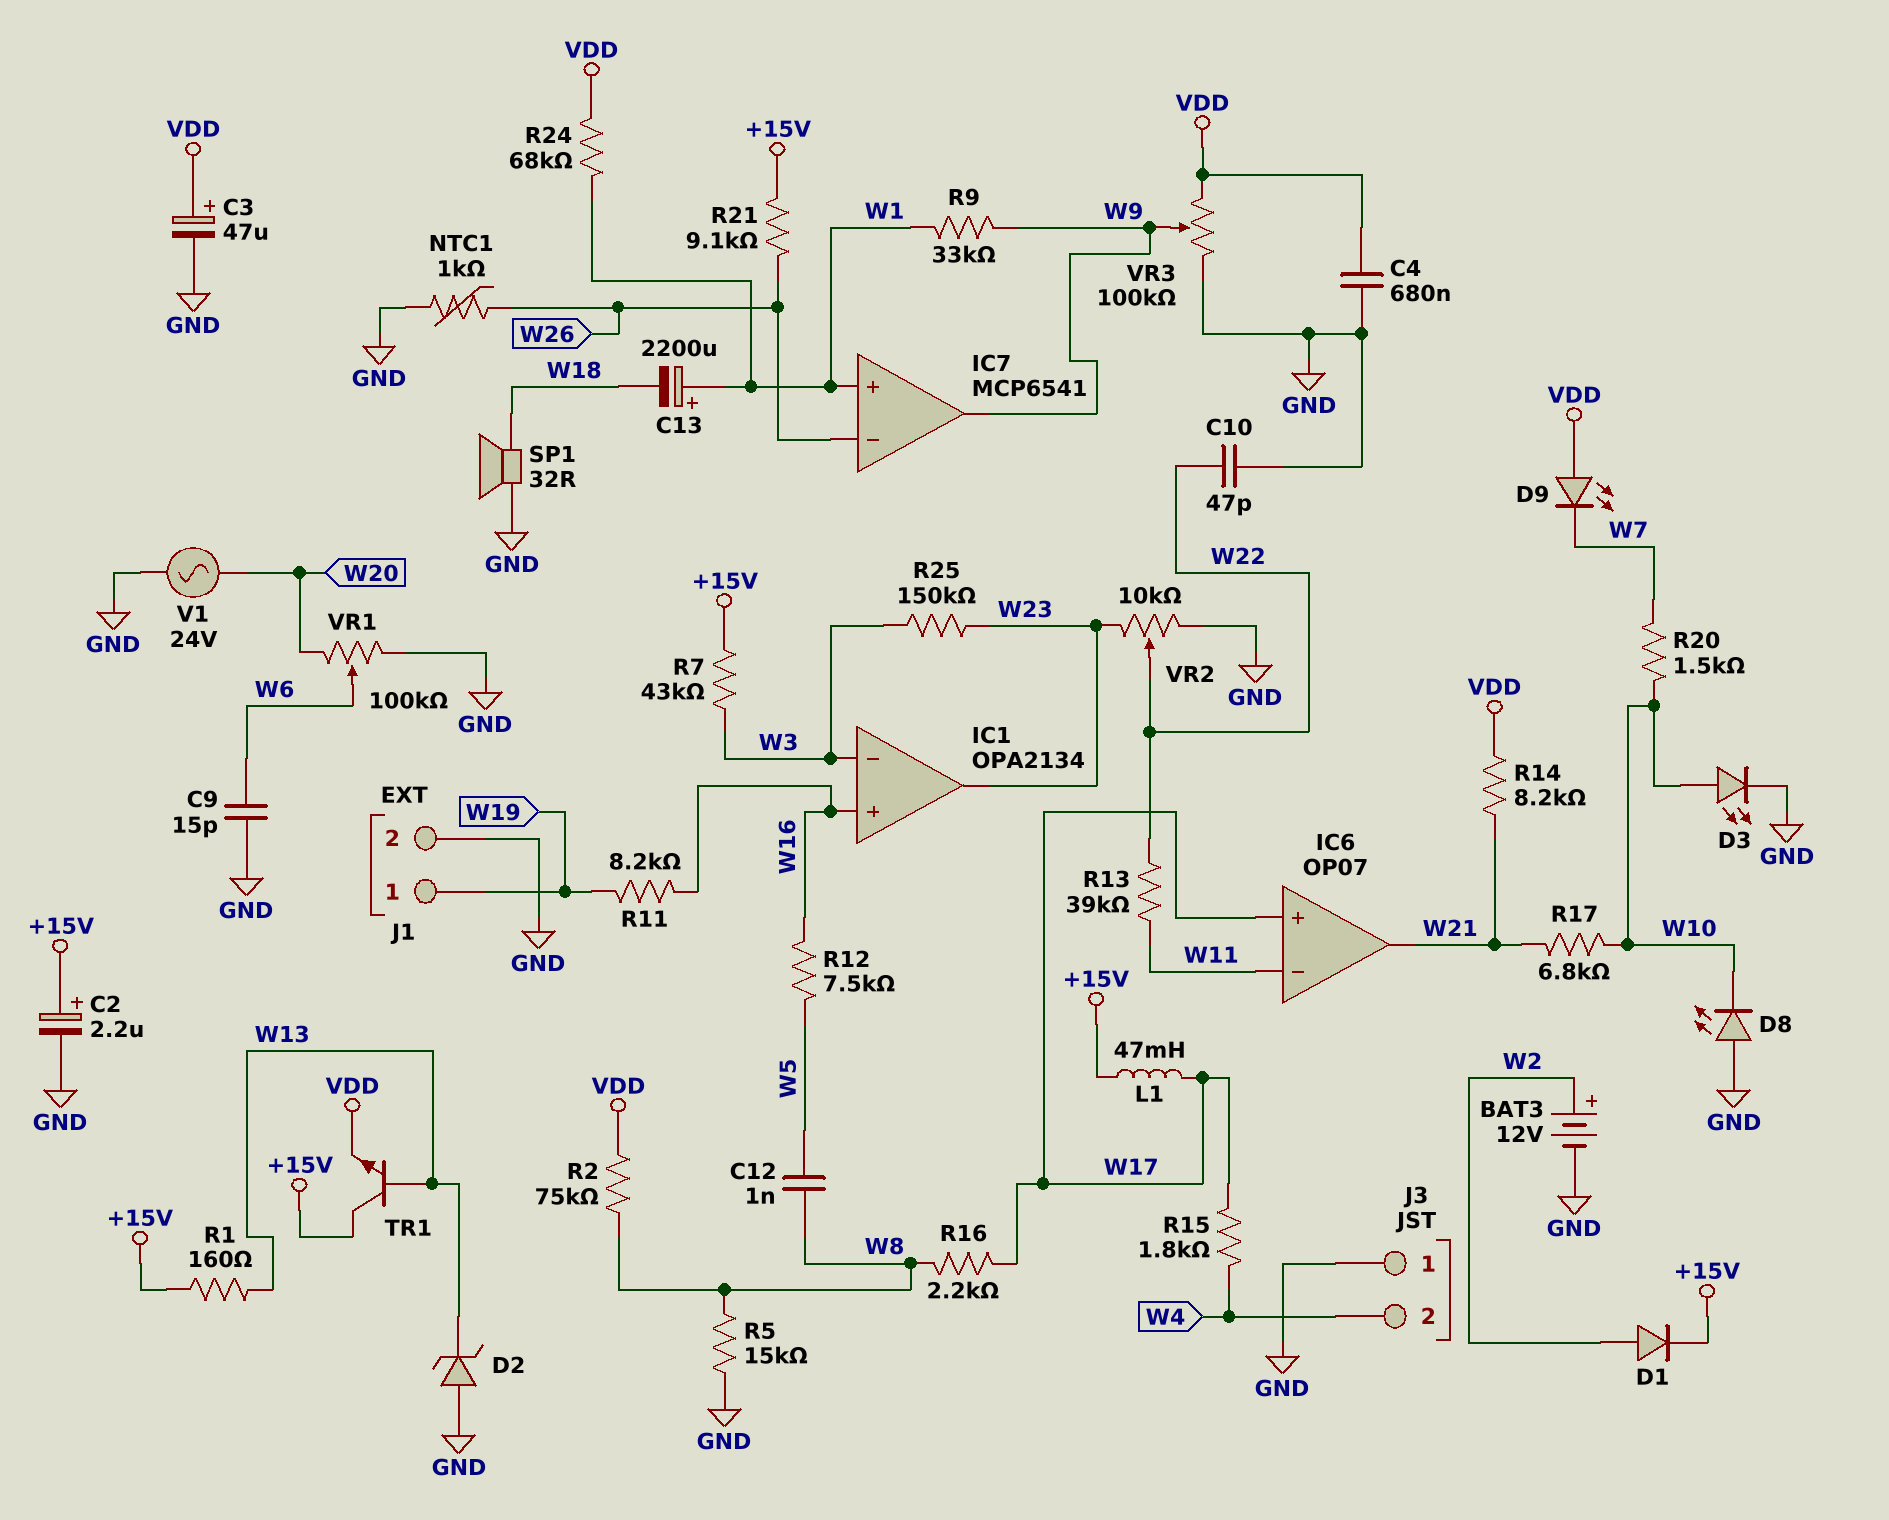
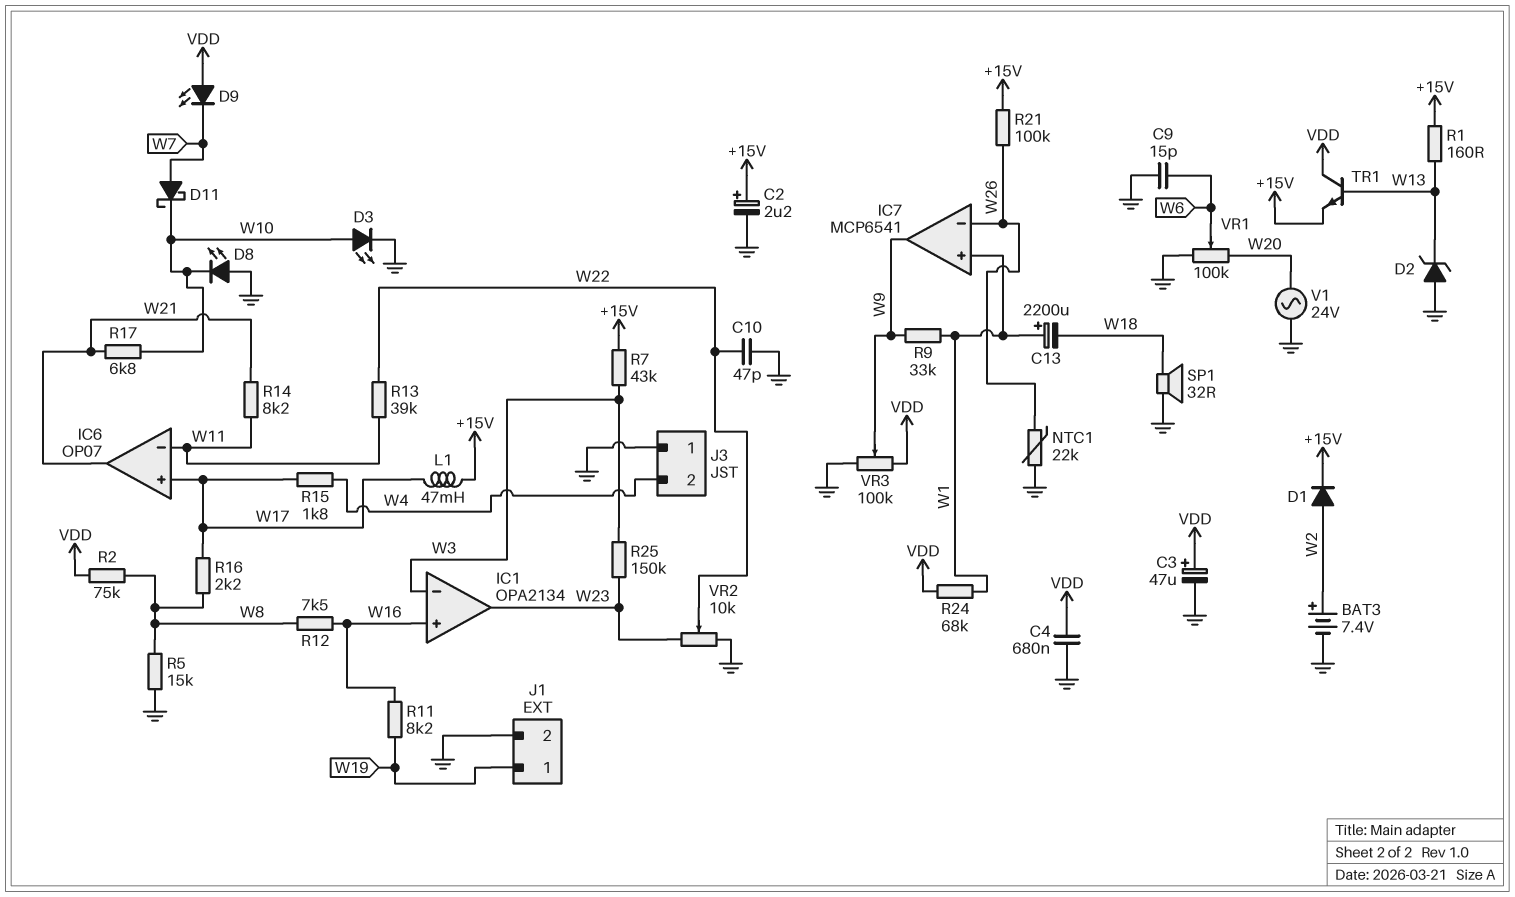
BAT3: 12V (plus W2, minus GND) -> 7.4V (plus W2, minus GND)
C12: 1nF (W5, W8) -> none
D11: none -> schottky (A W7, K W10)
NTC1: 1k (GND, W26) -> 22k (GND, W26)
R12: 7.5k (W5, W16) -> 7.5k (W8, W16)
R14: 8.2k (VDD, W21) -> 8.2k (W11, W21)
R20: 1.5k (W7, W10) -> none
R21: 9.1k (+15V, W26) -> 100k (+15V, W26)
TR1: NPN (B W13, C +15V, E VDD) -> NPN (B W13, C VDD, E +15V)

